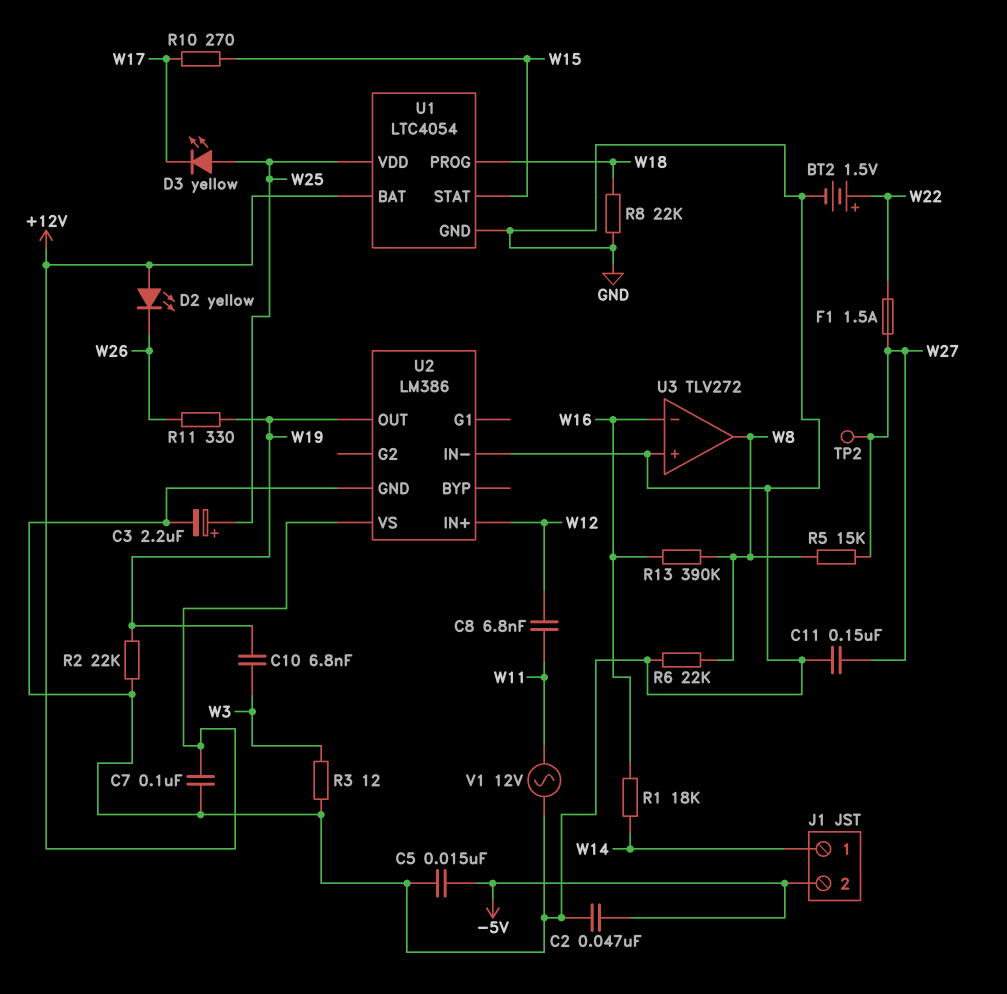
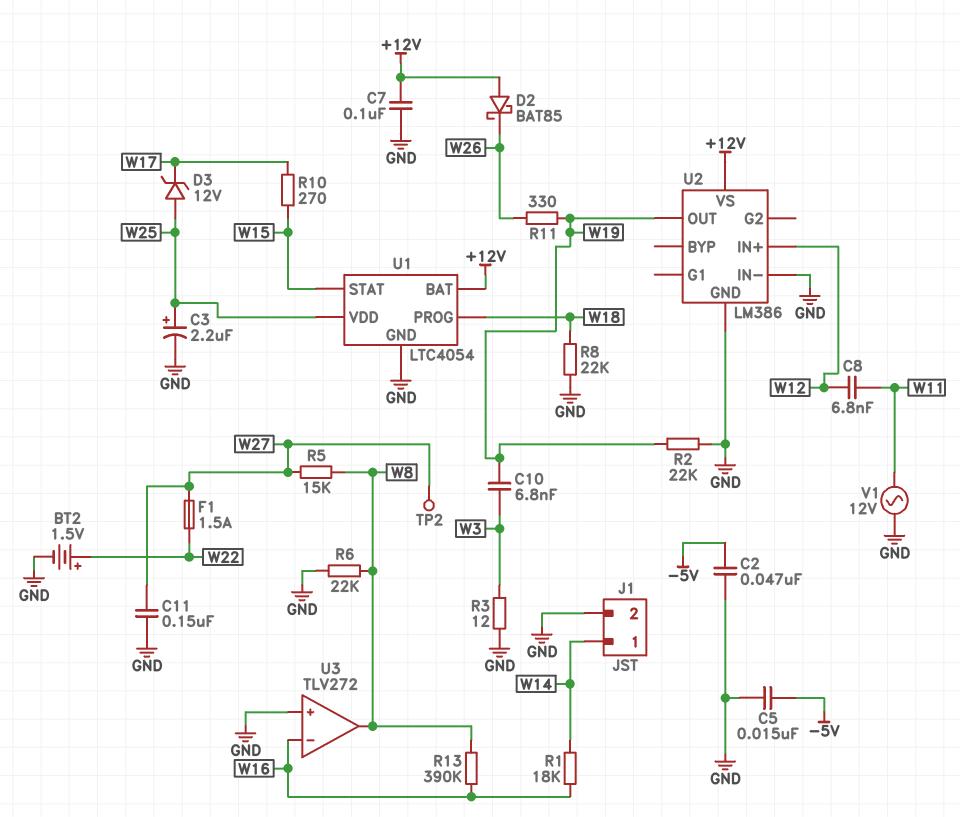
D2: LED yellow (A +12V, K W26) -> schottky BAT85 (A +12V, K W26)
D3: LED yellow (A W25, K W17) -> zener 12V (A W25, K W17)
J1 pin 2: -5V -> GND

